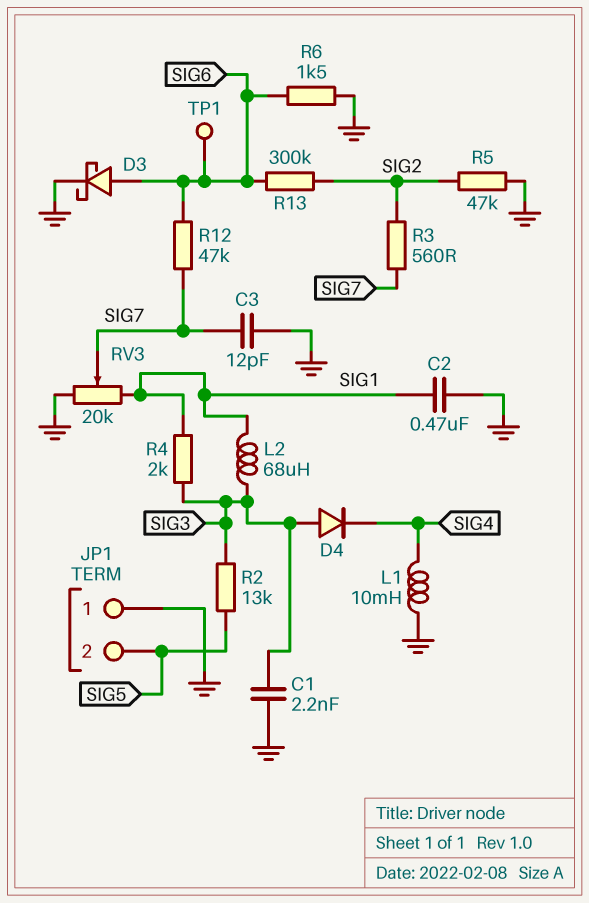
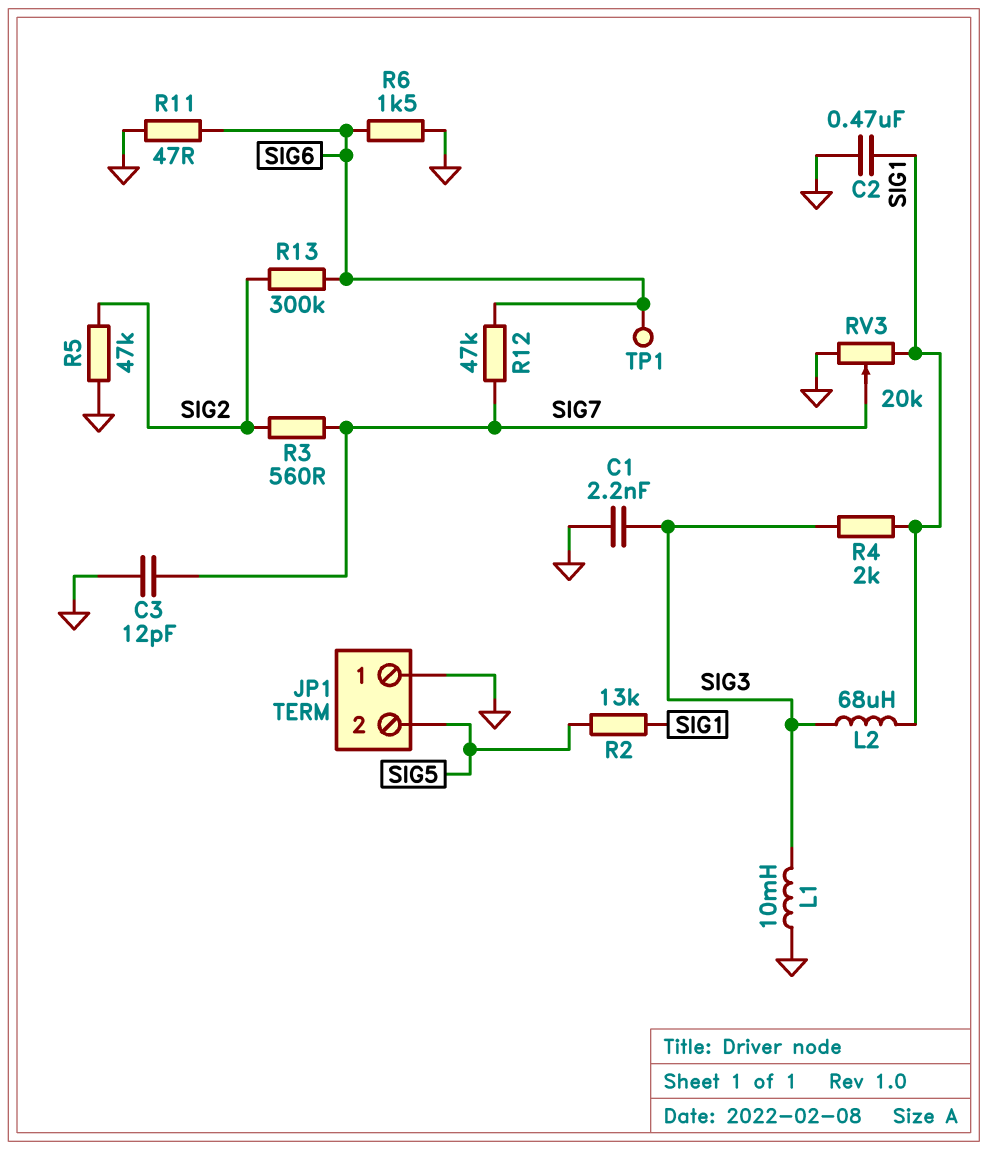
D3: schottky (A SIG6, K GND) -> none
D4: diode (A SIG3, K SIG4) -> none
L1: 10mH (GND, SIG4) -> 10mH (GND, SIG3)
R2: 13k (SIG3, SIG5) -> 13k (SIG1, SIG5)
R11: none -> 47 (GND, SIG6)

